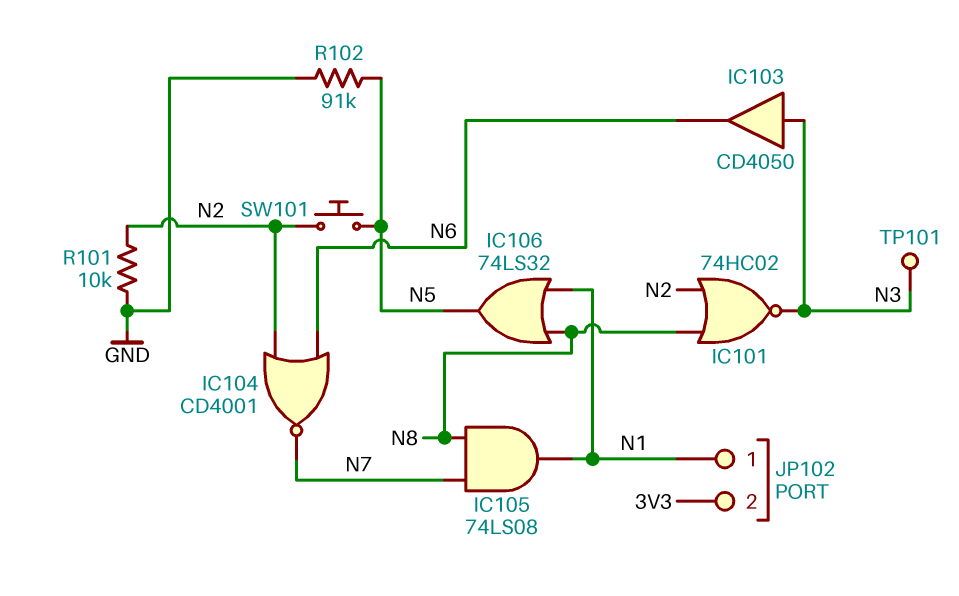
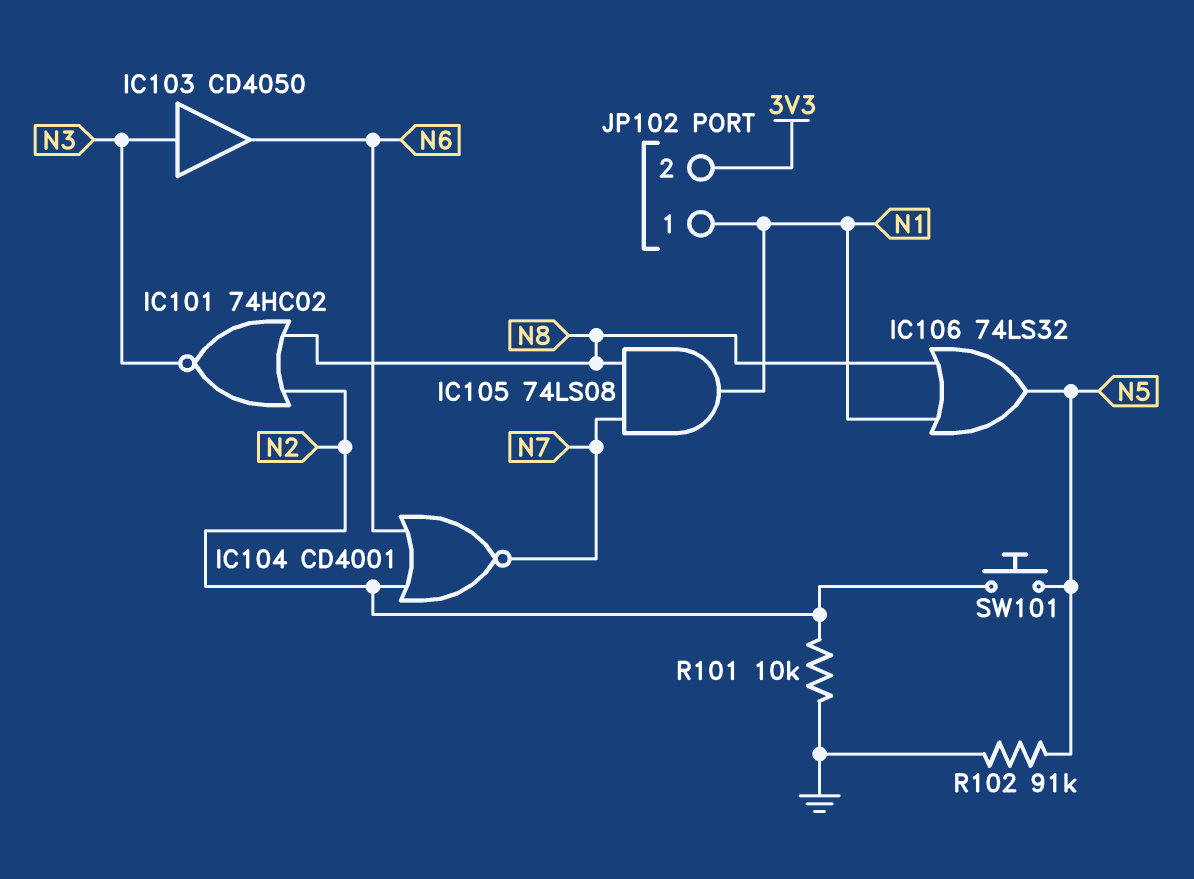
TP101: test point (N3) -> none

